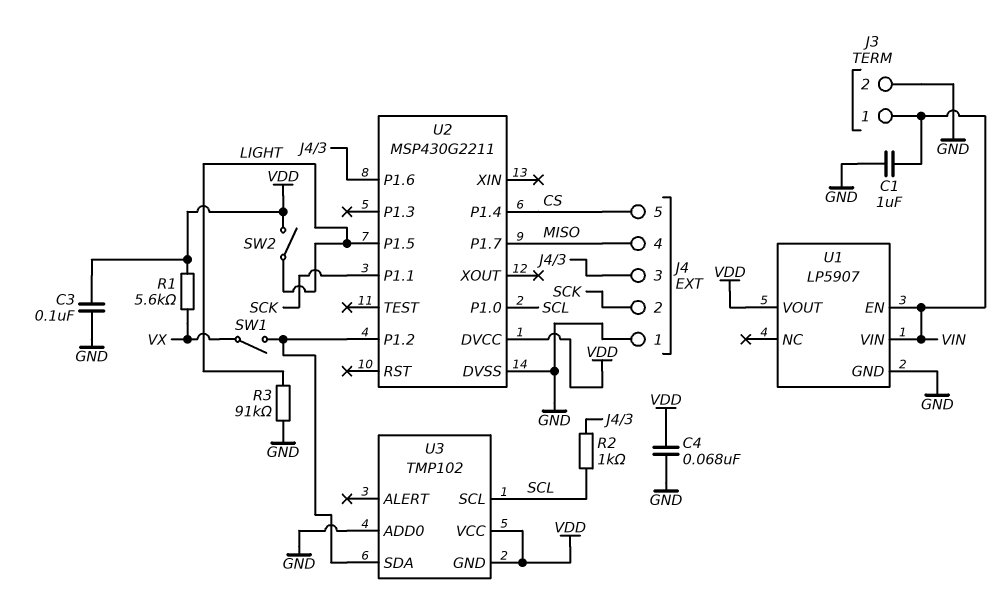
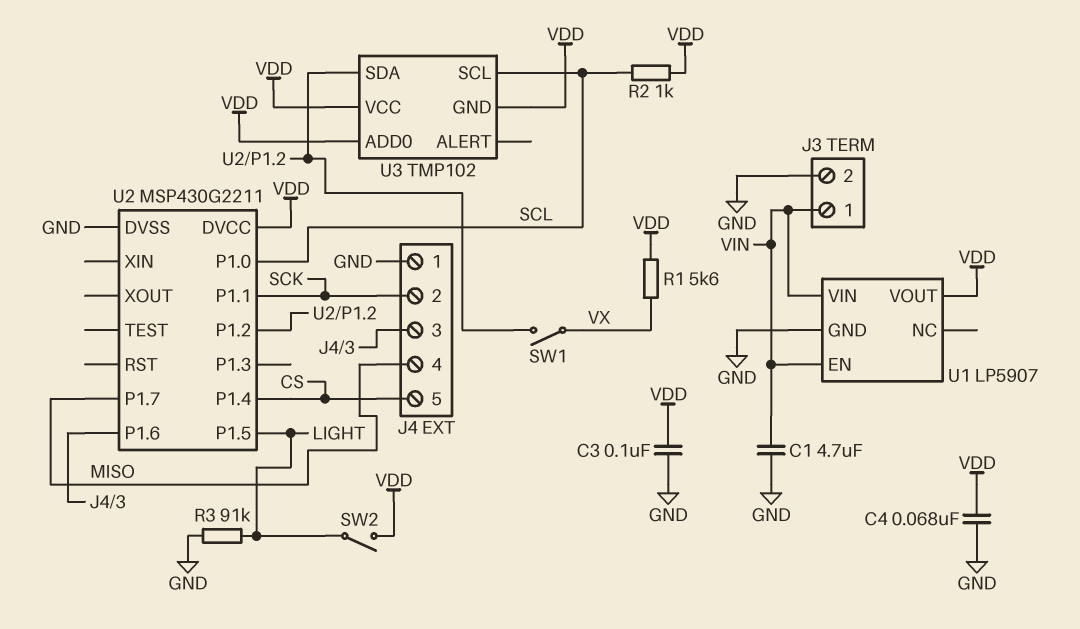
C1: 1uF (GND, VIN) -> 4.7uF (GND, VIN)
R2: 1k (J4/3, SCL) -> 1k (SCL, VDD)
U3 pin ADD0: GND -> VDD

